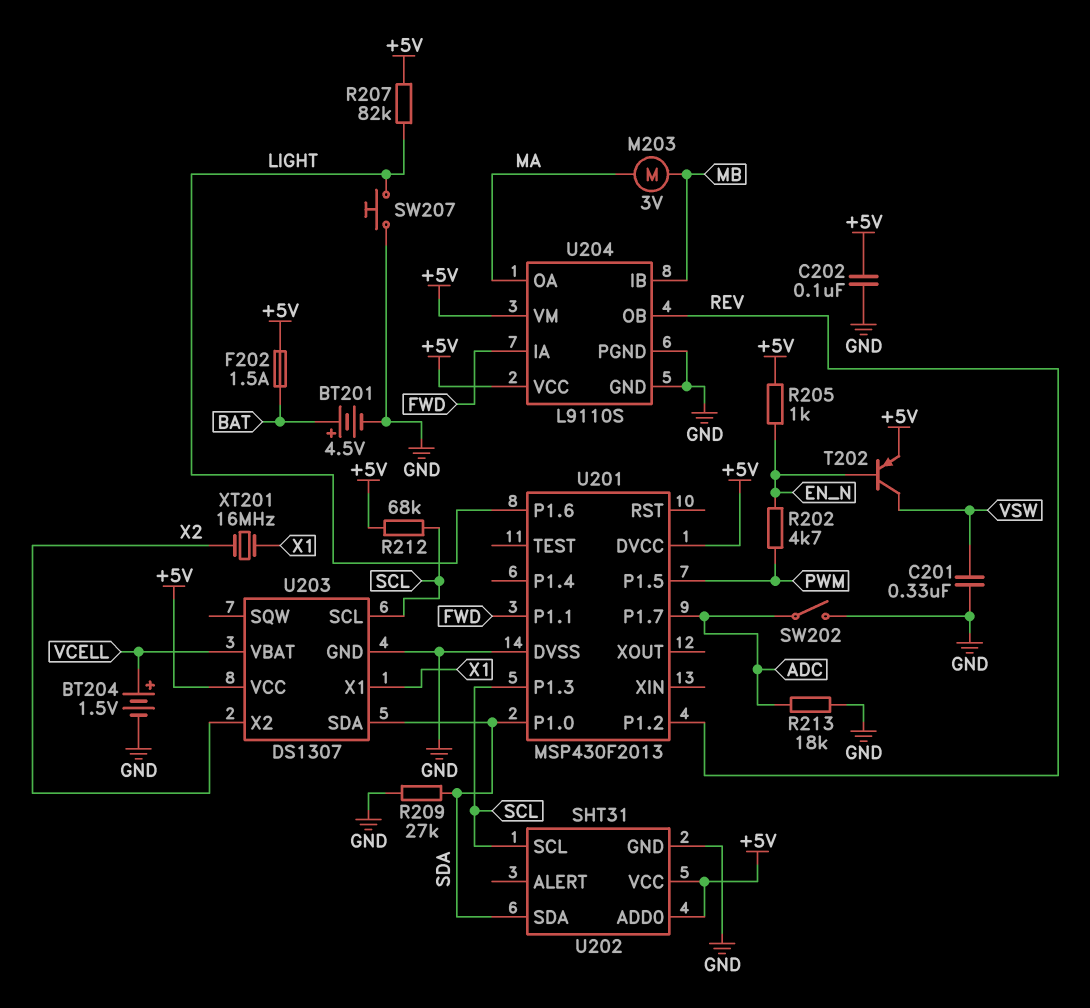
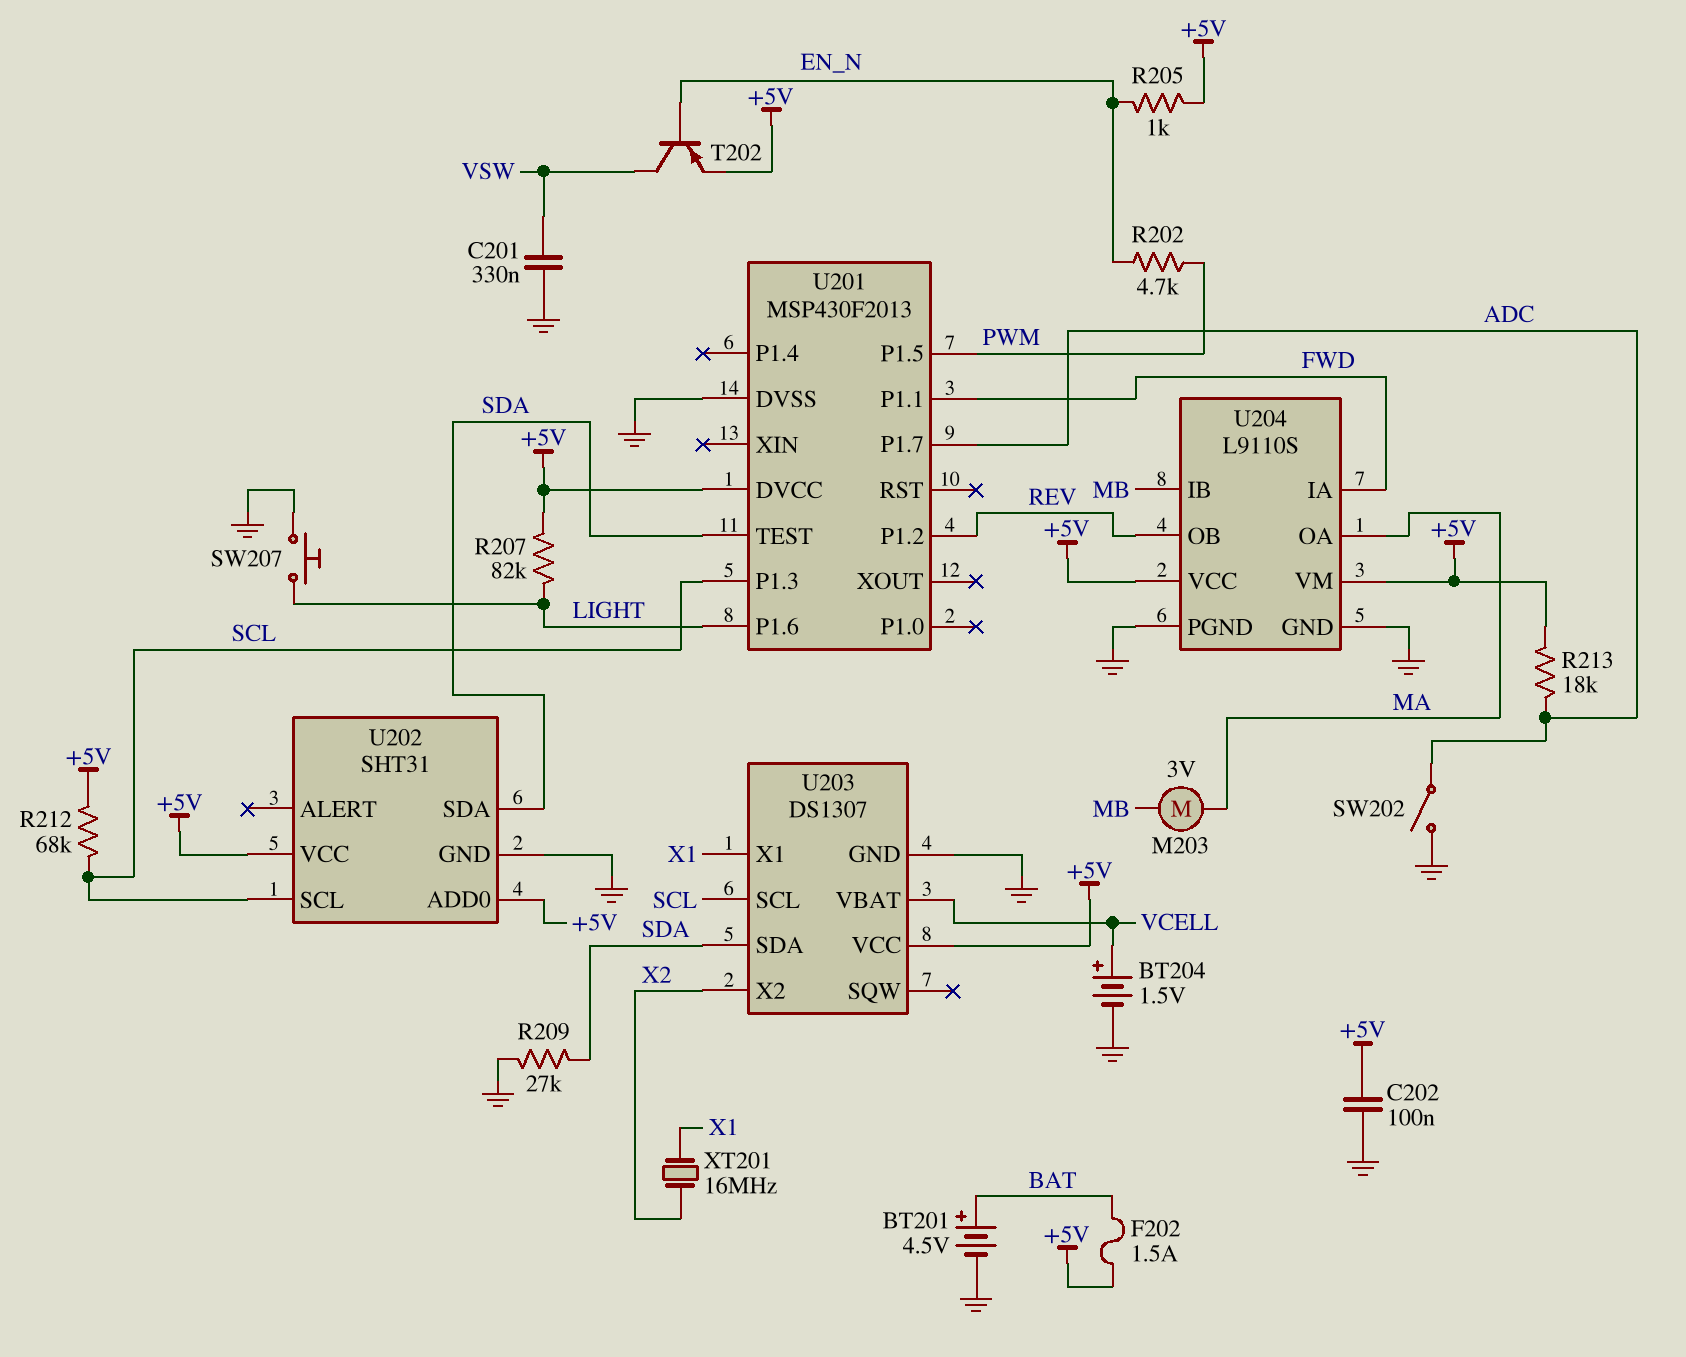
R213: 18k (ADC, GND) -> 18k (+5V, ADC)
U201 pin P1.0: SDA -> none
U201 pin TEST: none -> SDA

